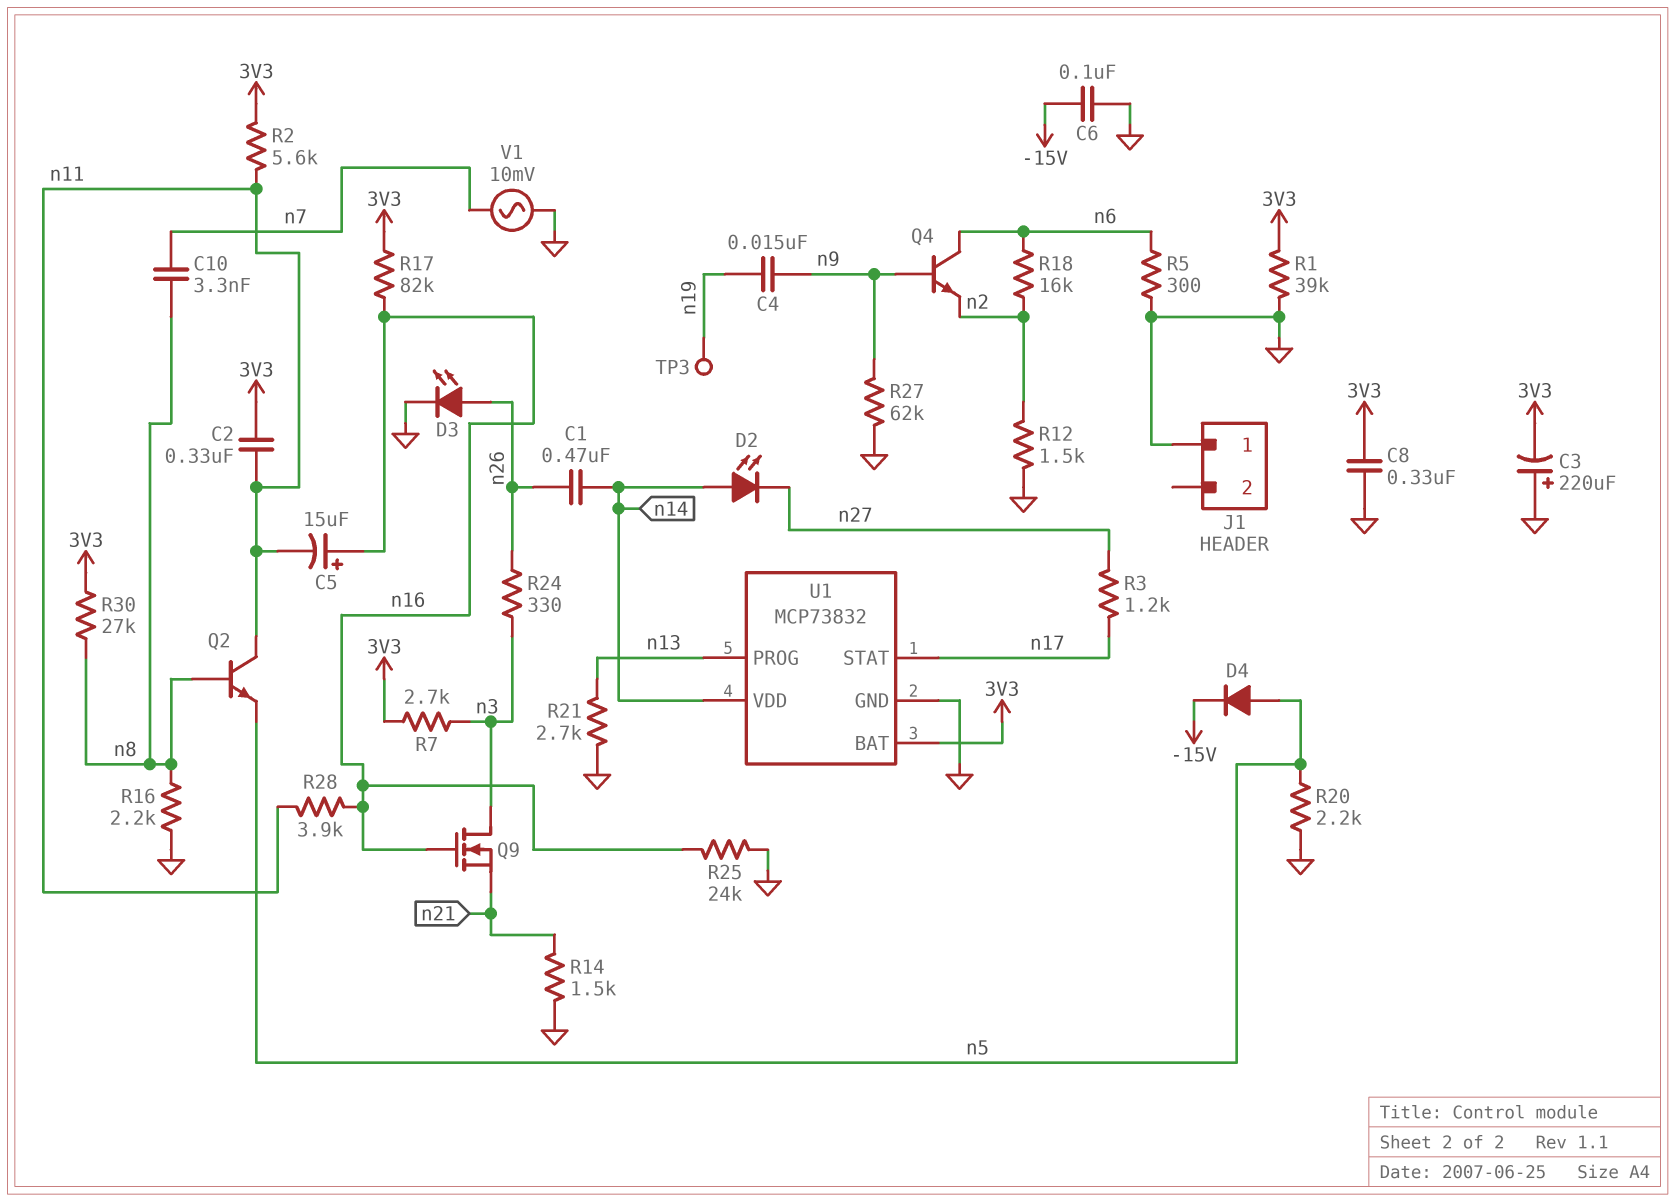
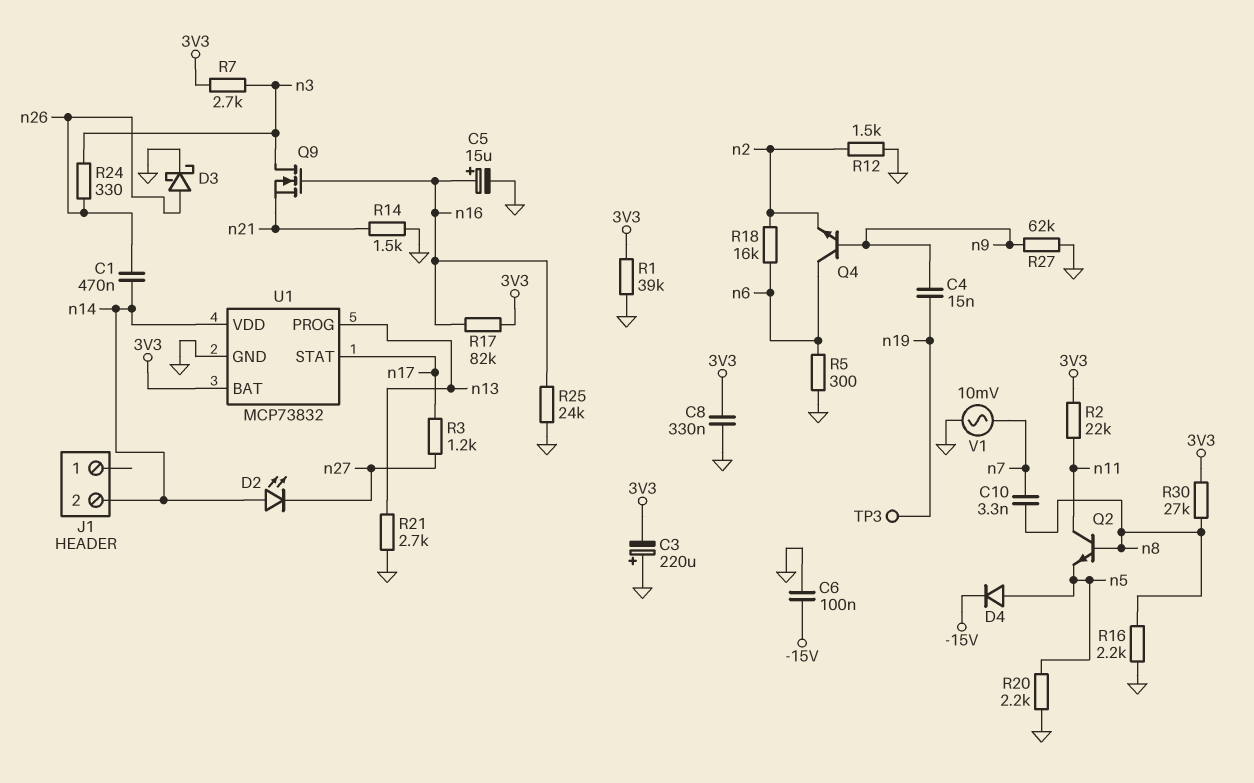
C2: 330nF (3V3, n11) -> none
C5: 15uF (plus n16, minus n11) -> 15uF (plus n16, minus GND)
D3: LED (A n26, K GND) -> schottky (A n26, K GND)
J1 pin 1: GND -> none
J1 pin 2: none -> n14
R2: 5.6k (3V3, n11) -> 22k (3V3, n11)
R28: 3.9k (n11, n16) -> none

